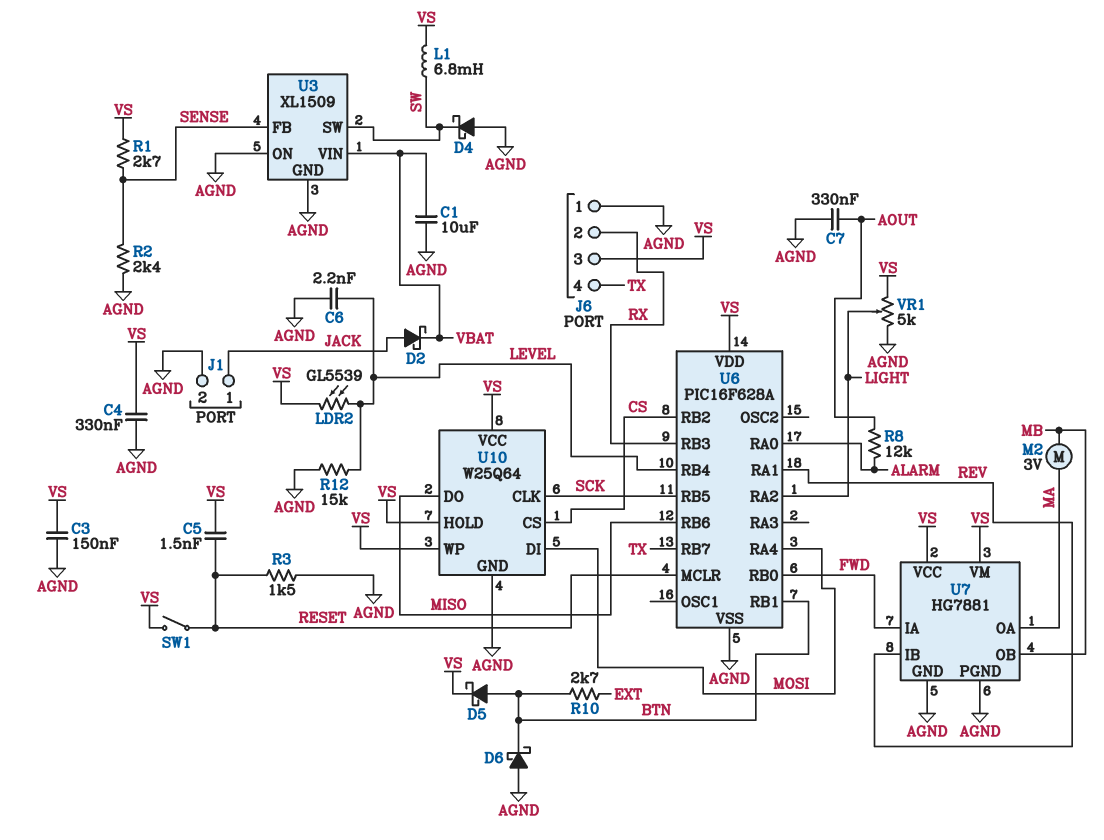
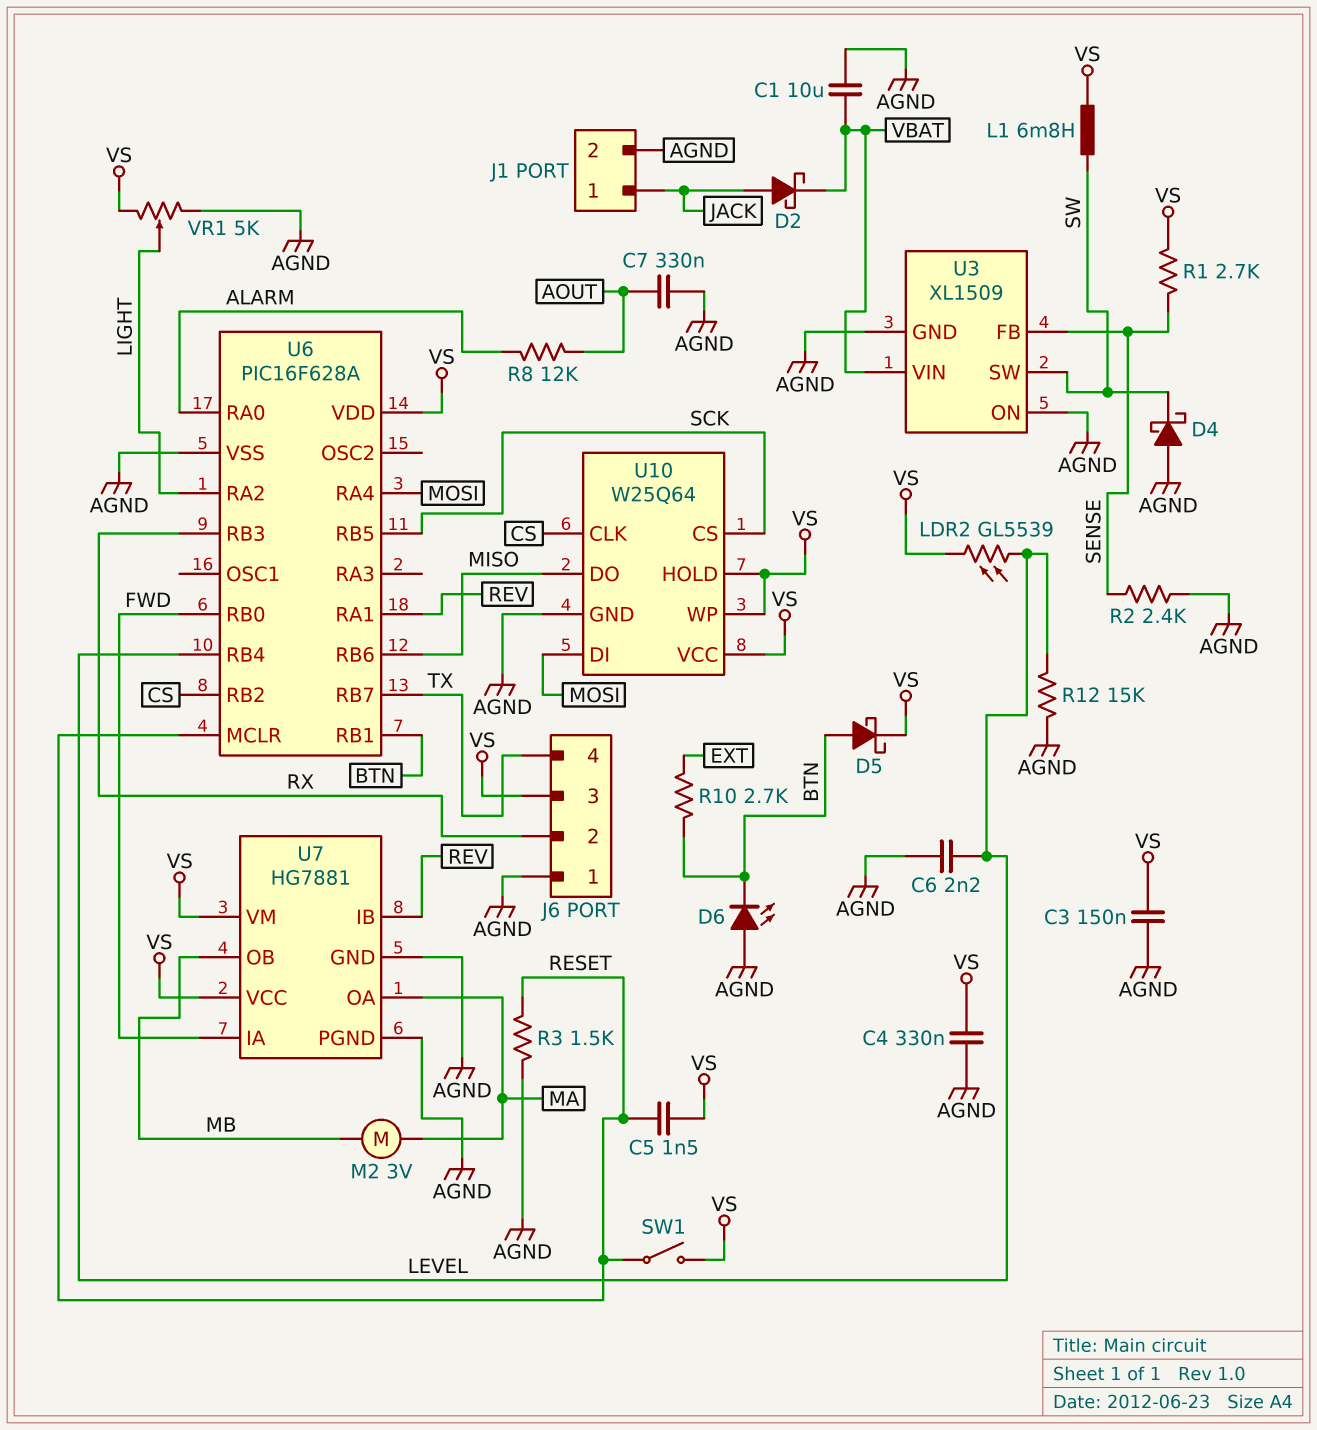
D6: schottky (A AGND, K BTN) -> LED (A AGND, K BTN)
U10 pin CLK: SCK -> CS
U10 pin CS: CS -> SCK

